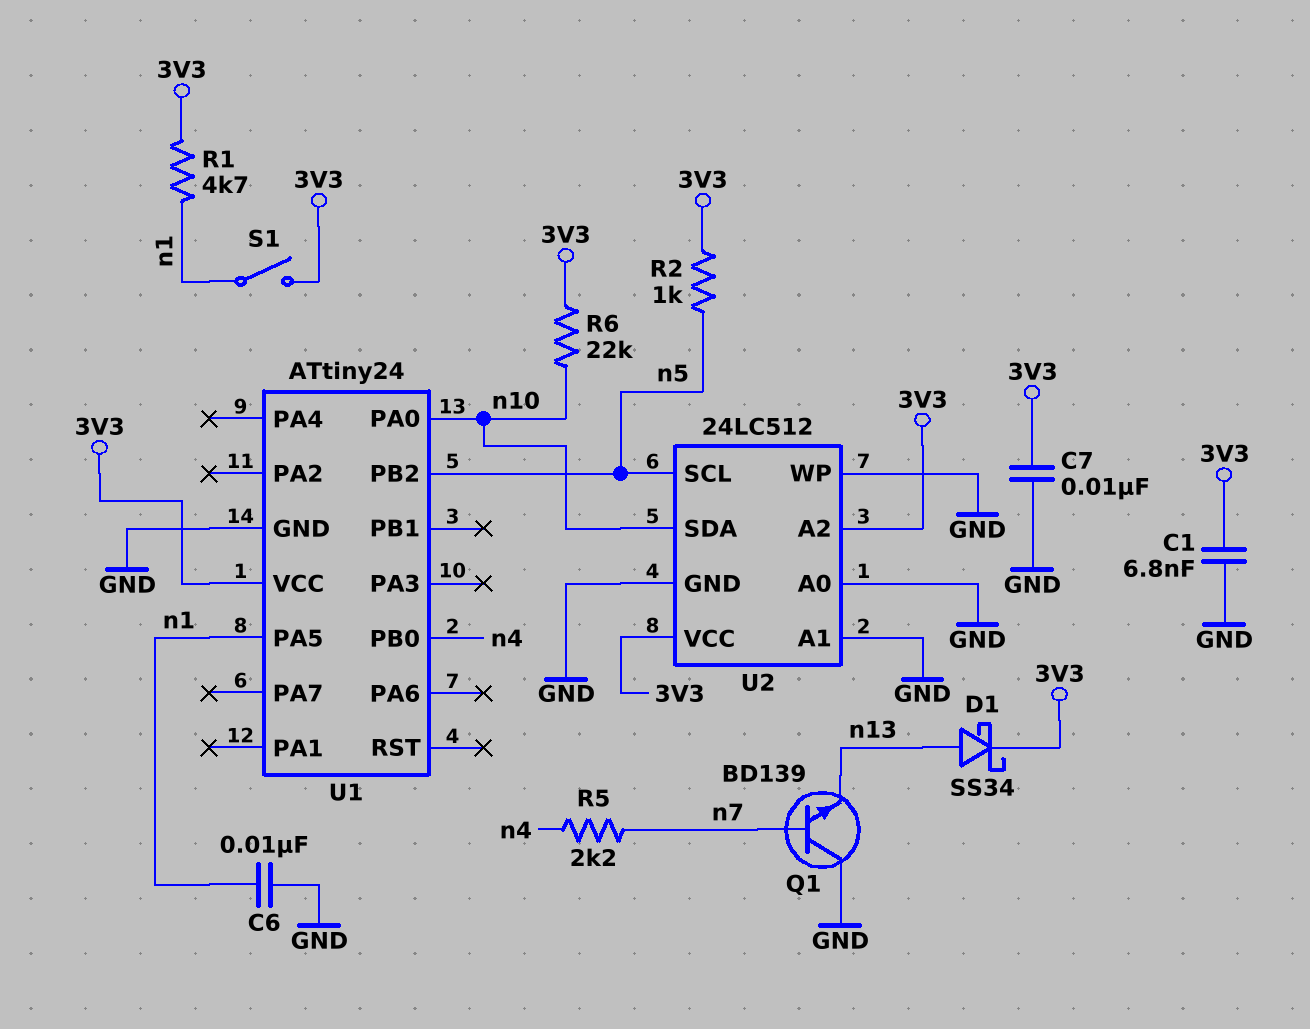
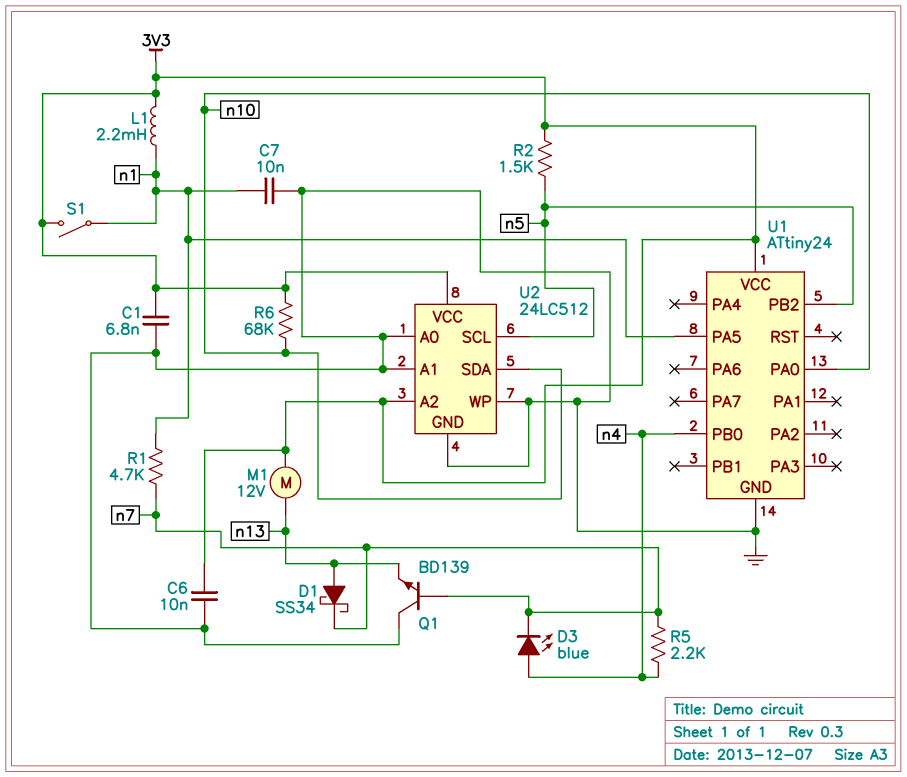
C6: 10nF (GND, n1) -> 10nF (3V3, GND)
C7: 10nF (3V3, GND) -> 10nF (GND, n1)
D1: schottky SS34 (A n13, K 3V3) -> schottky SS34 (A n13, K n7)
D3: none -> LED blue (A n4, K n7)
L1: none -> 2.2mH (3V3, n1)
M1: none -> motor 12V (3V3, n13)
R1: 4.7k (3V3, n1) -> 4.7k (n1, n7)
R2: 1k (3V3, n5) -> 1.5k (3V3, n5)
R6: 22k (3V3, n10) -> 68k (3V3, n10)

